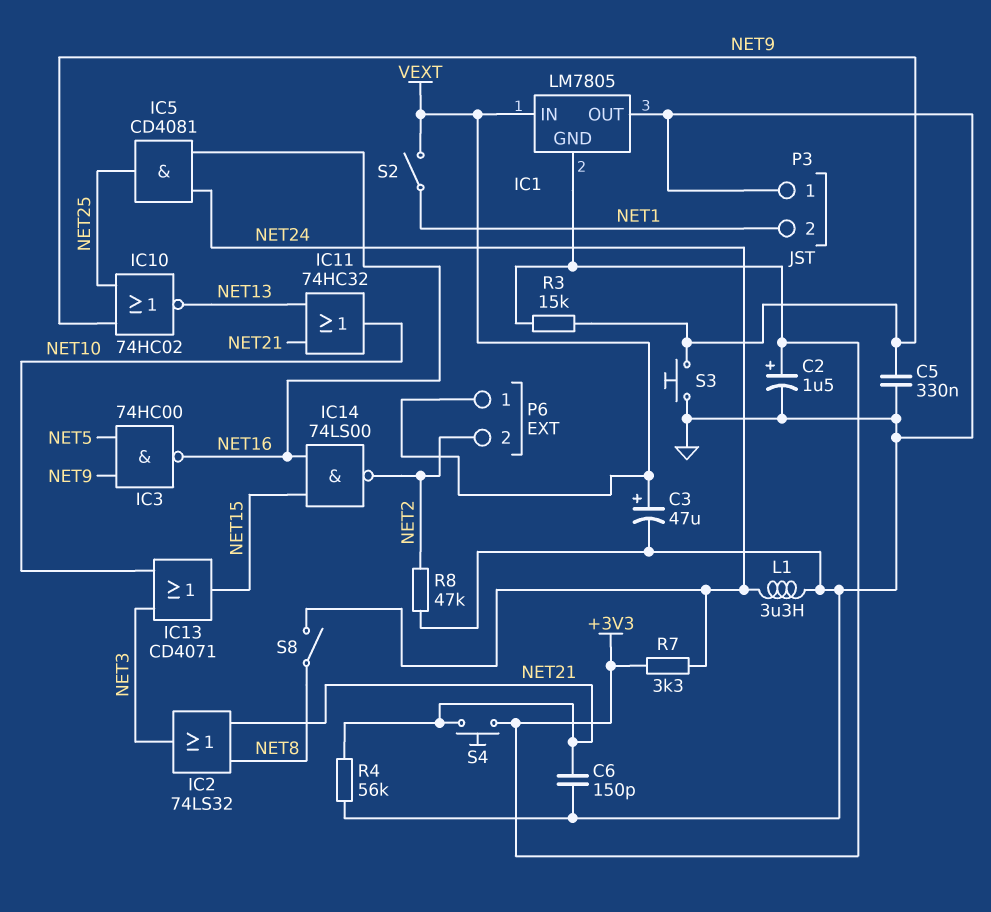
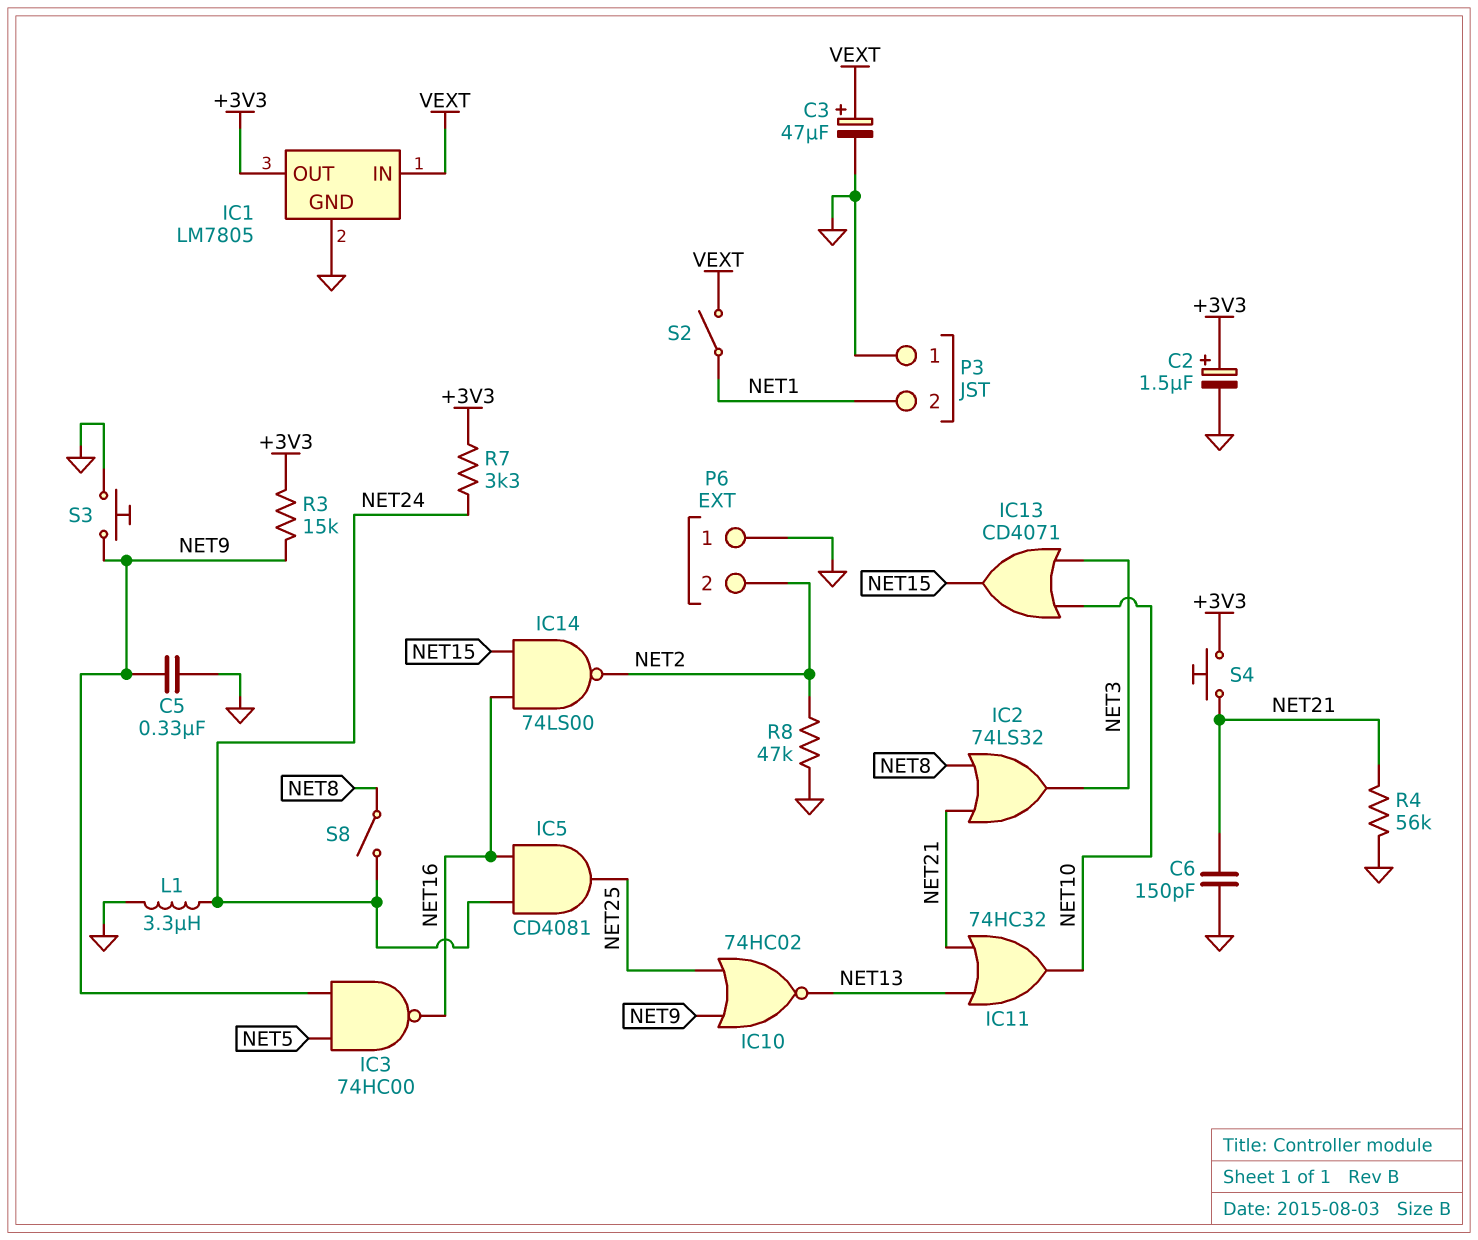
IC1 pin GND: +3V3 -> GND
IC1 pin OUT: GND -> +3V3
P6 pin 1: VEXT -> GND

